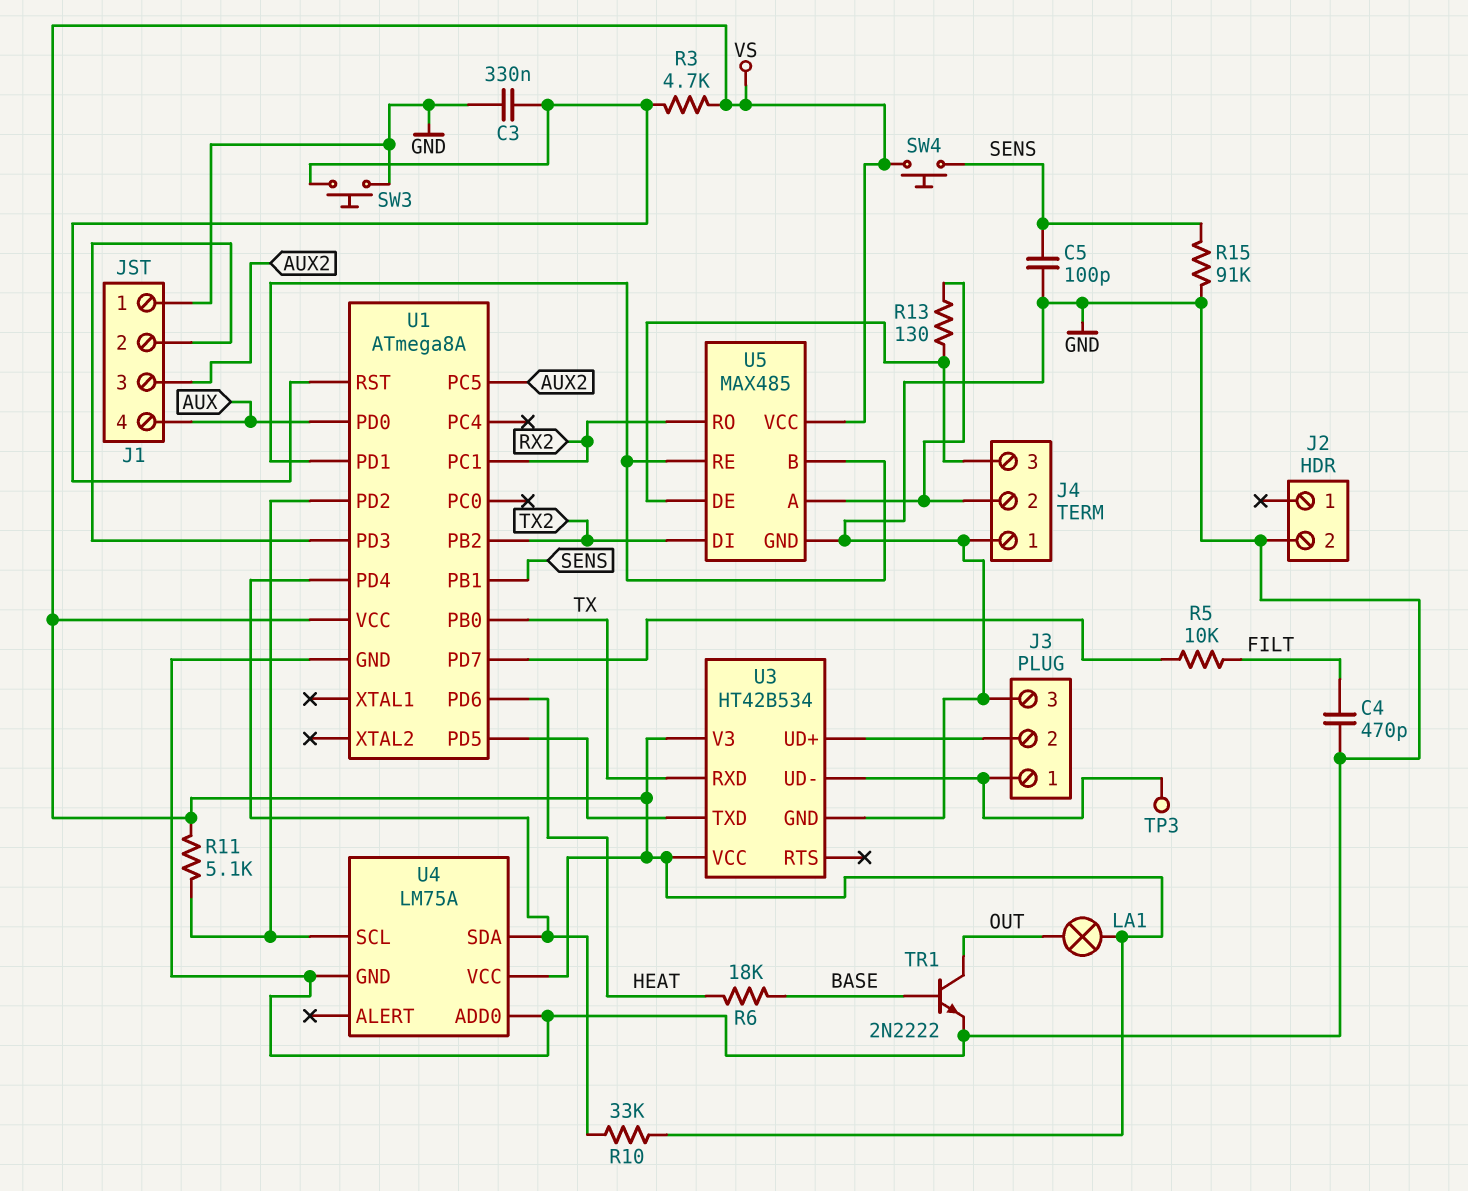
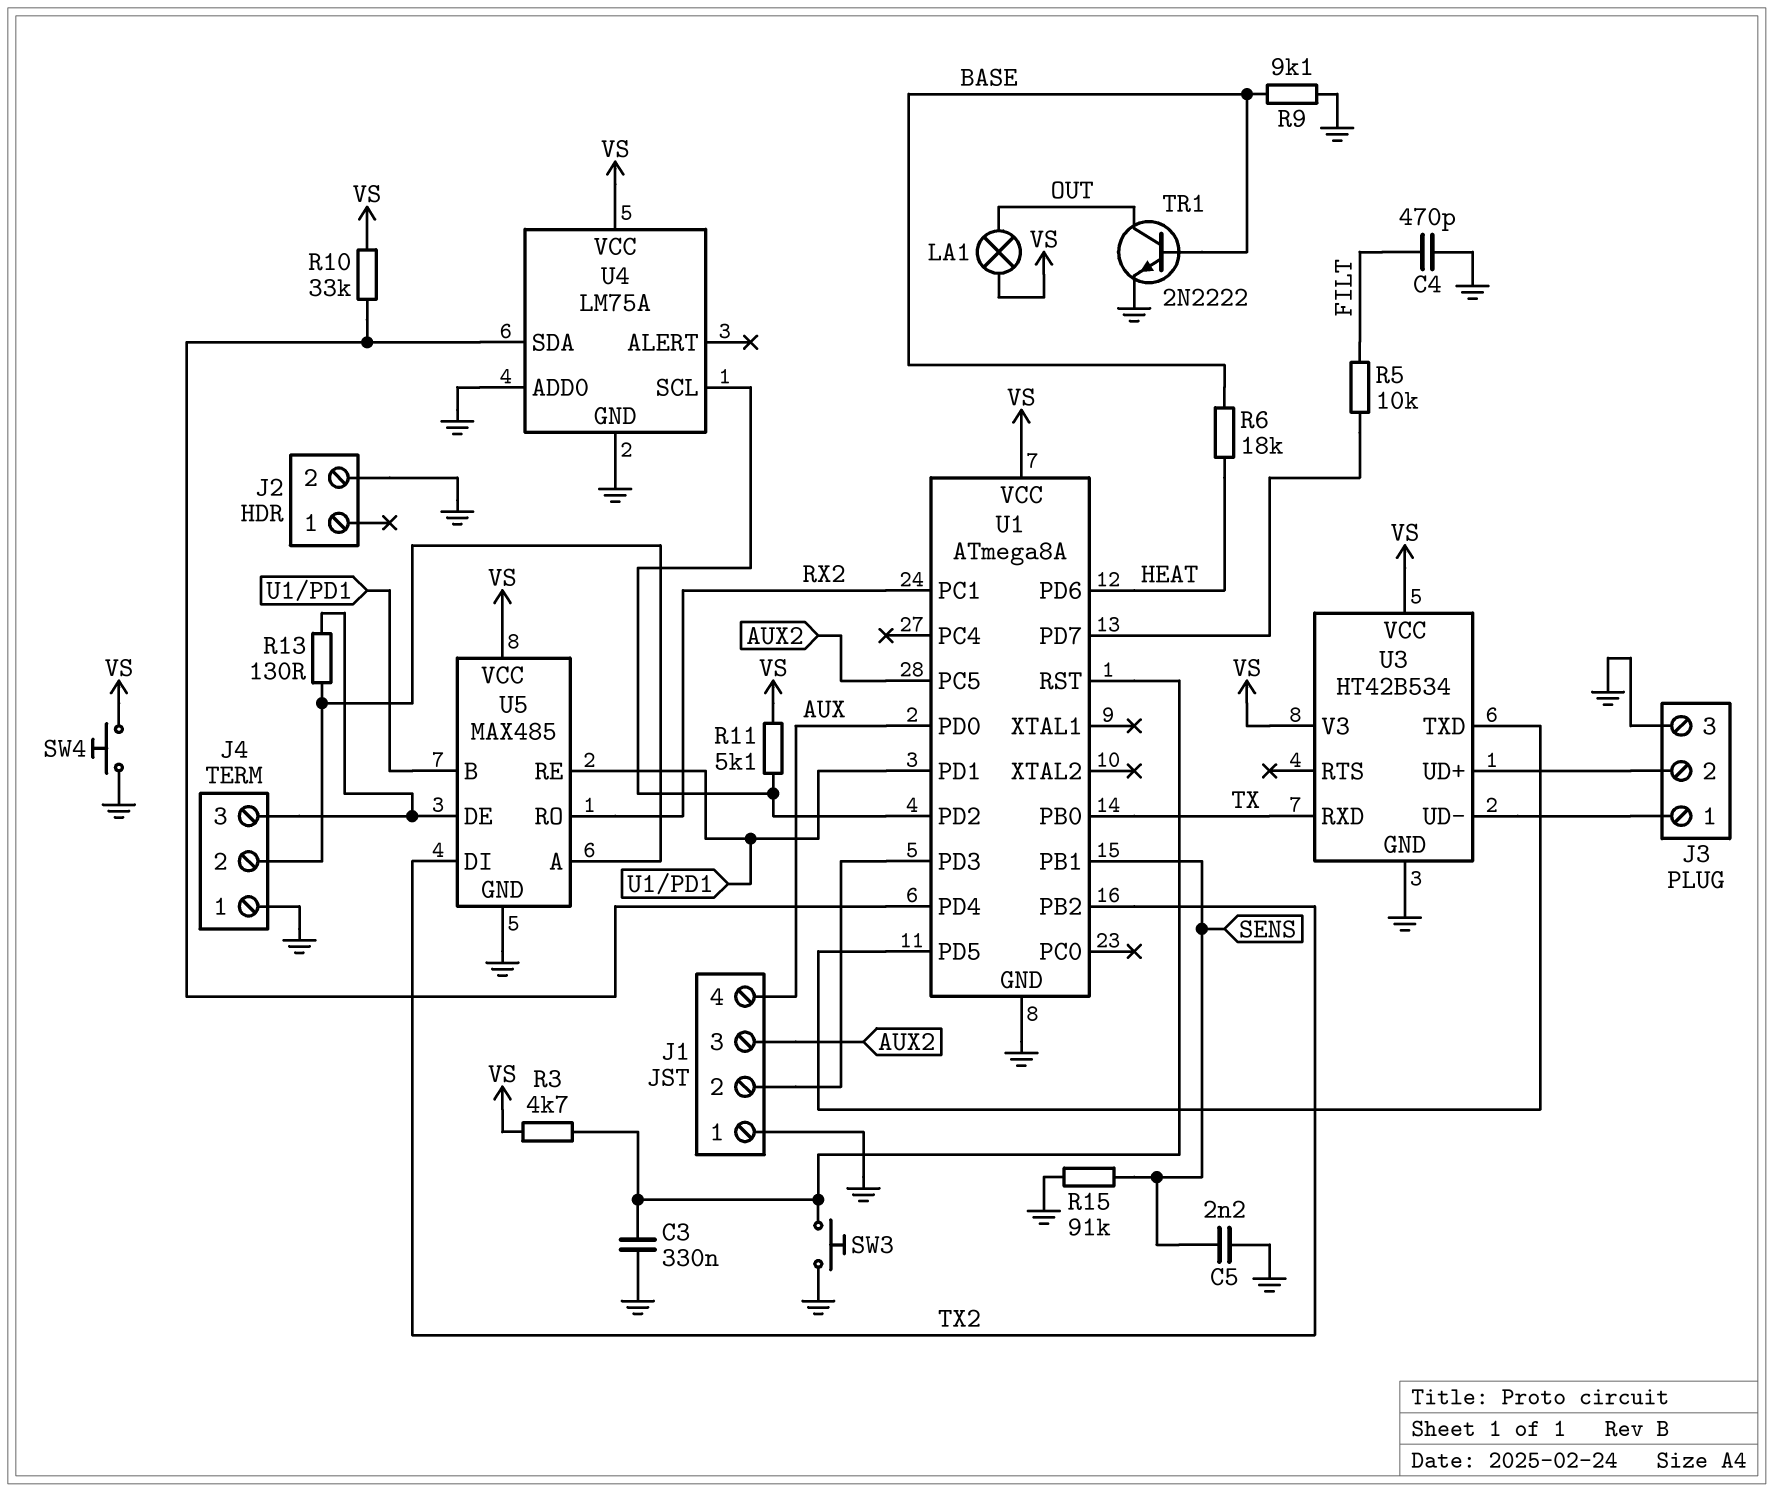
C5: 100pF (GND, SENS) -> 2.2nF (GND, SENS)
R9: none -> 9.1k (BASE, GND)
SW4: button (SENS, VS) -> button (GND, VS)
TP3: test point (J3/1) -> none

